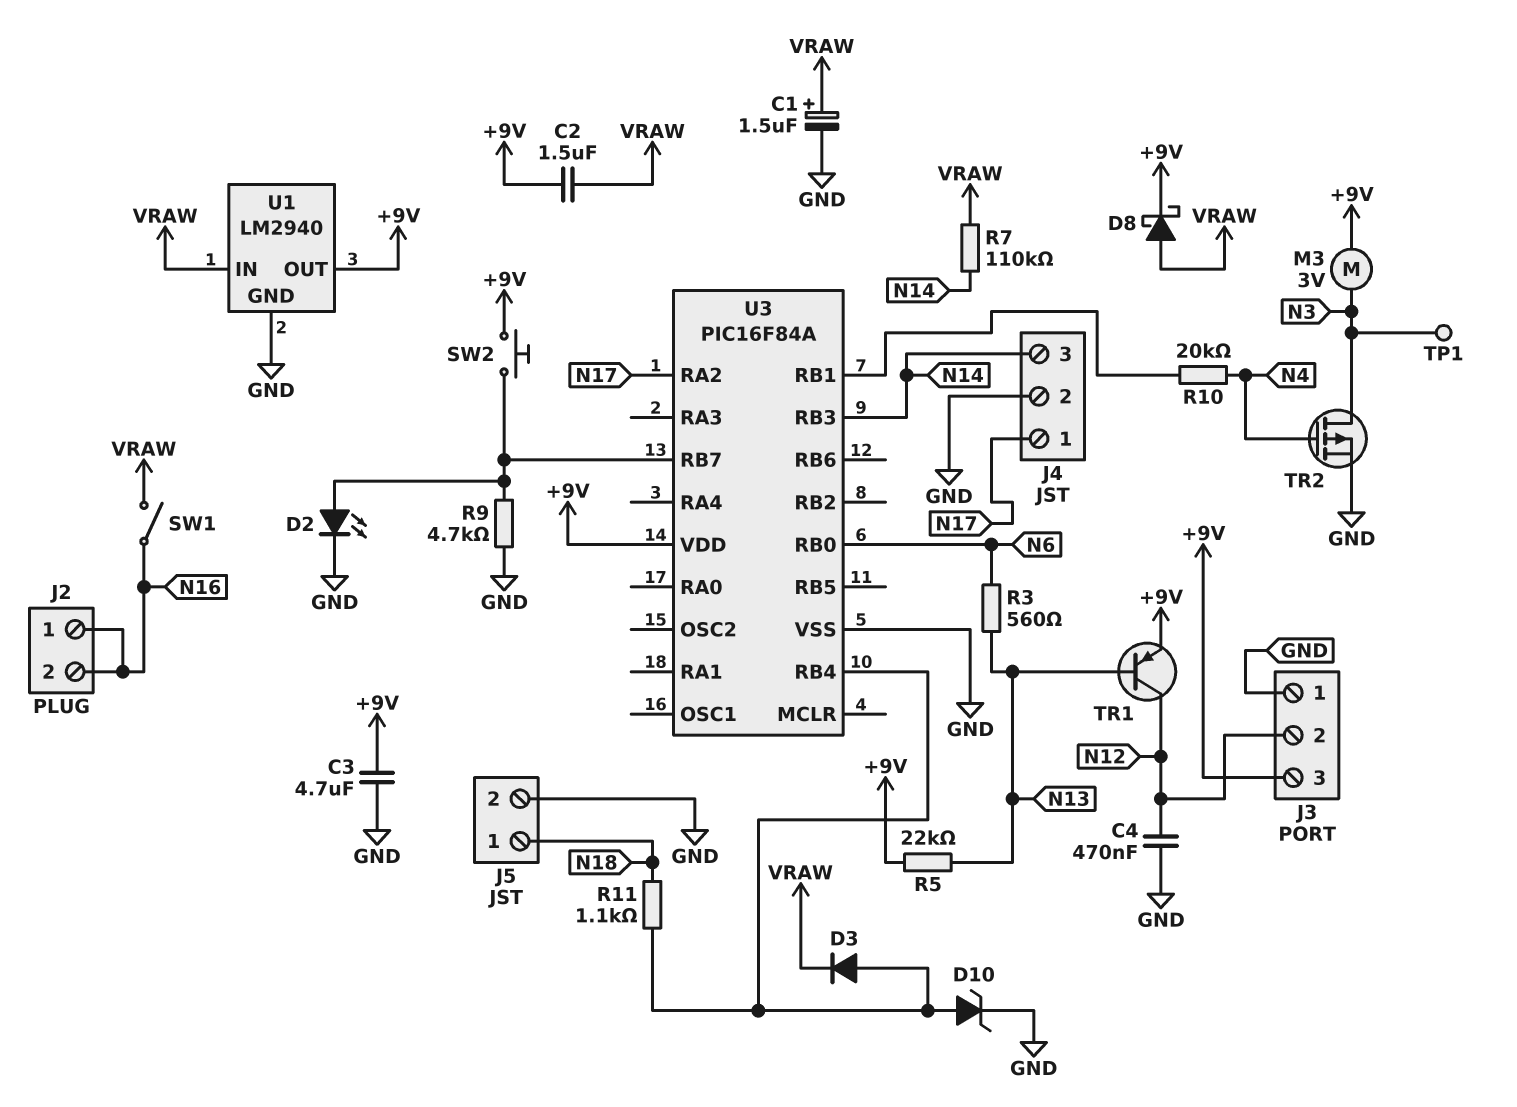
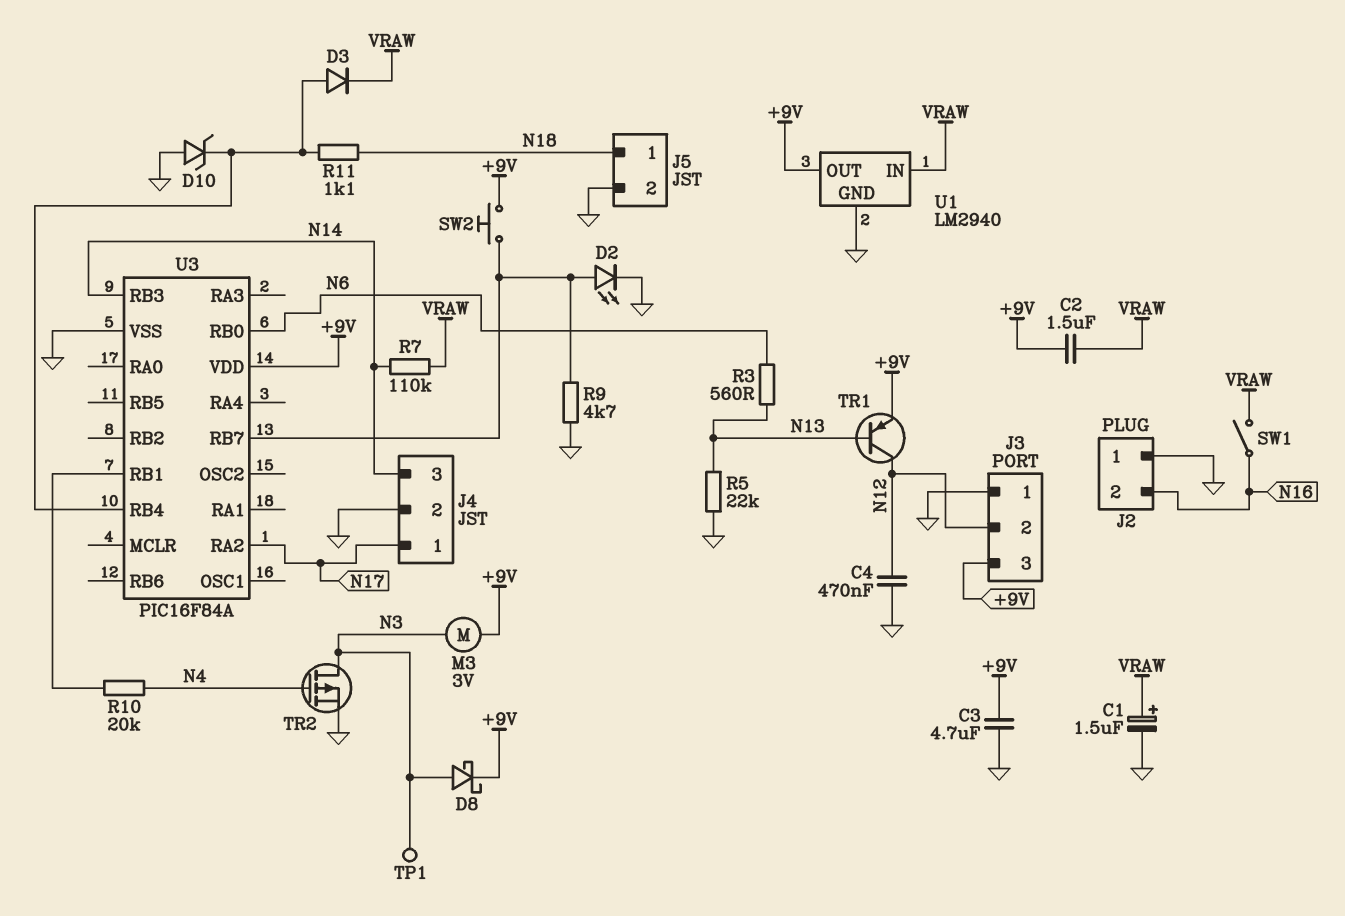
D8: schottky (A VRAW, K +9V) -> schottky (A N3, K +9V)
D10: zener (A U3/RB4, K GND) -> zener (A GND, K U3/RB4)
J2 pin 1: N16 -> GND
R5: 22k (+9V, N13) -> 22k (GND, N13)

